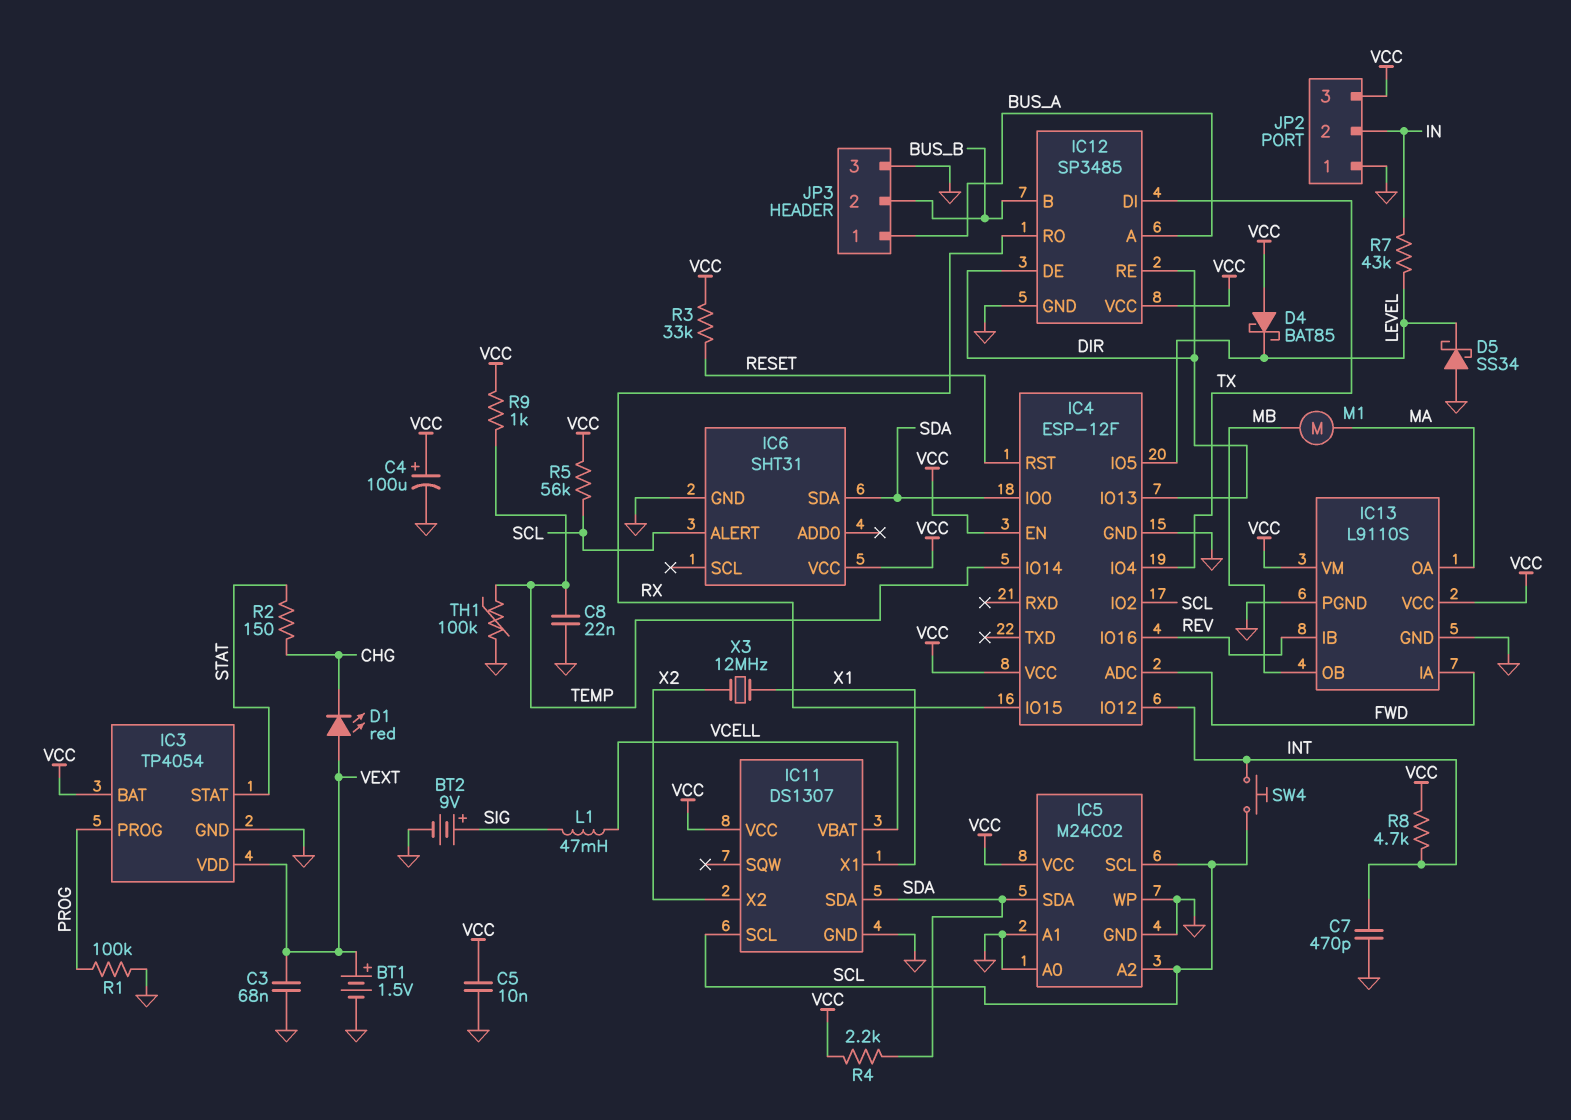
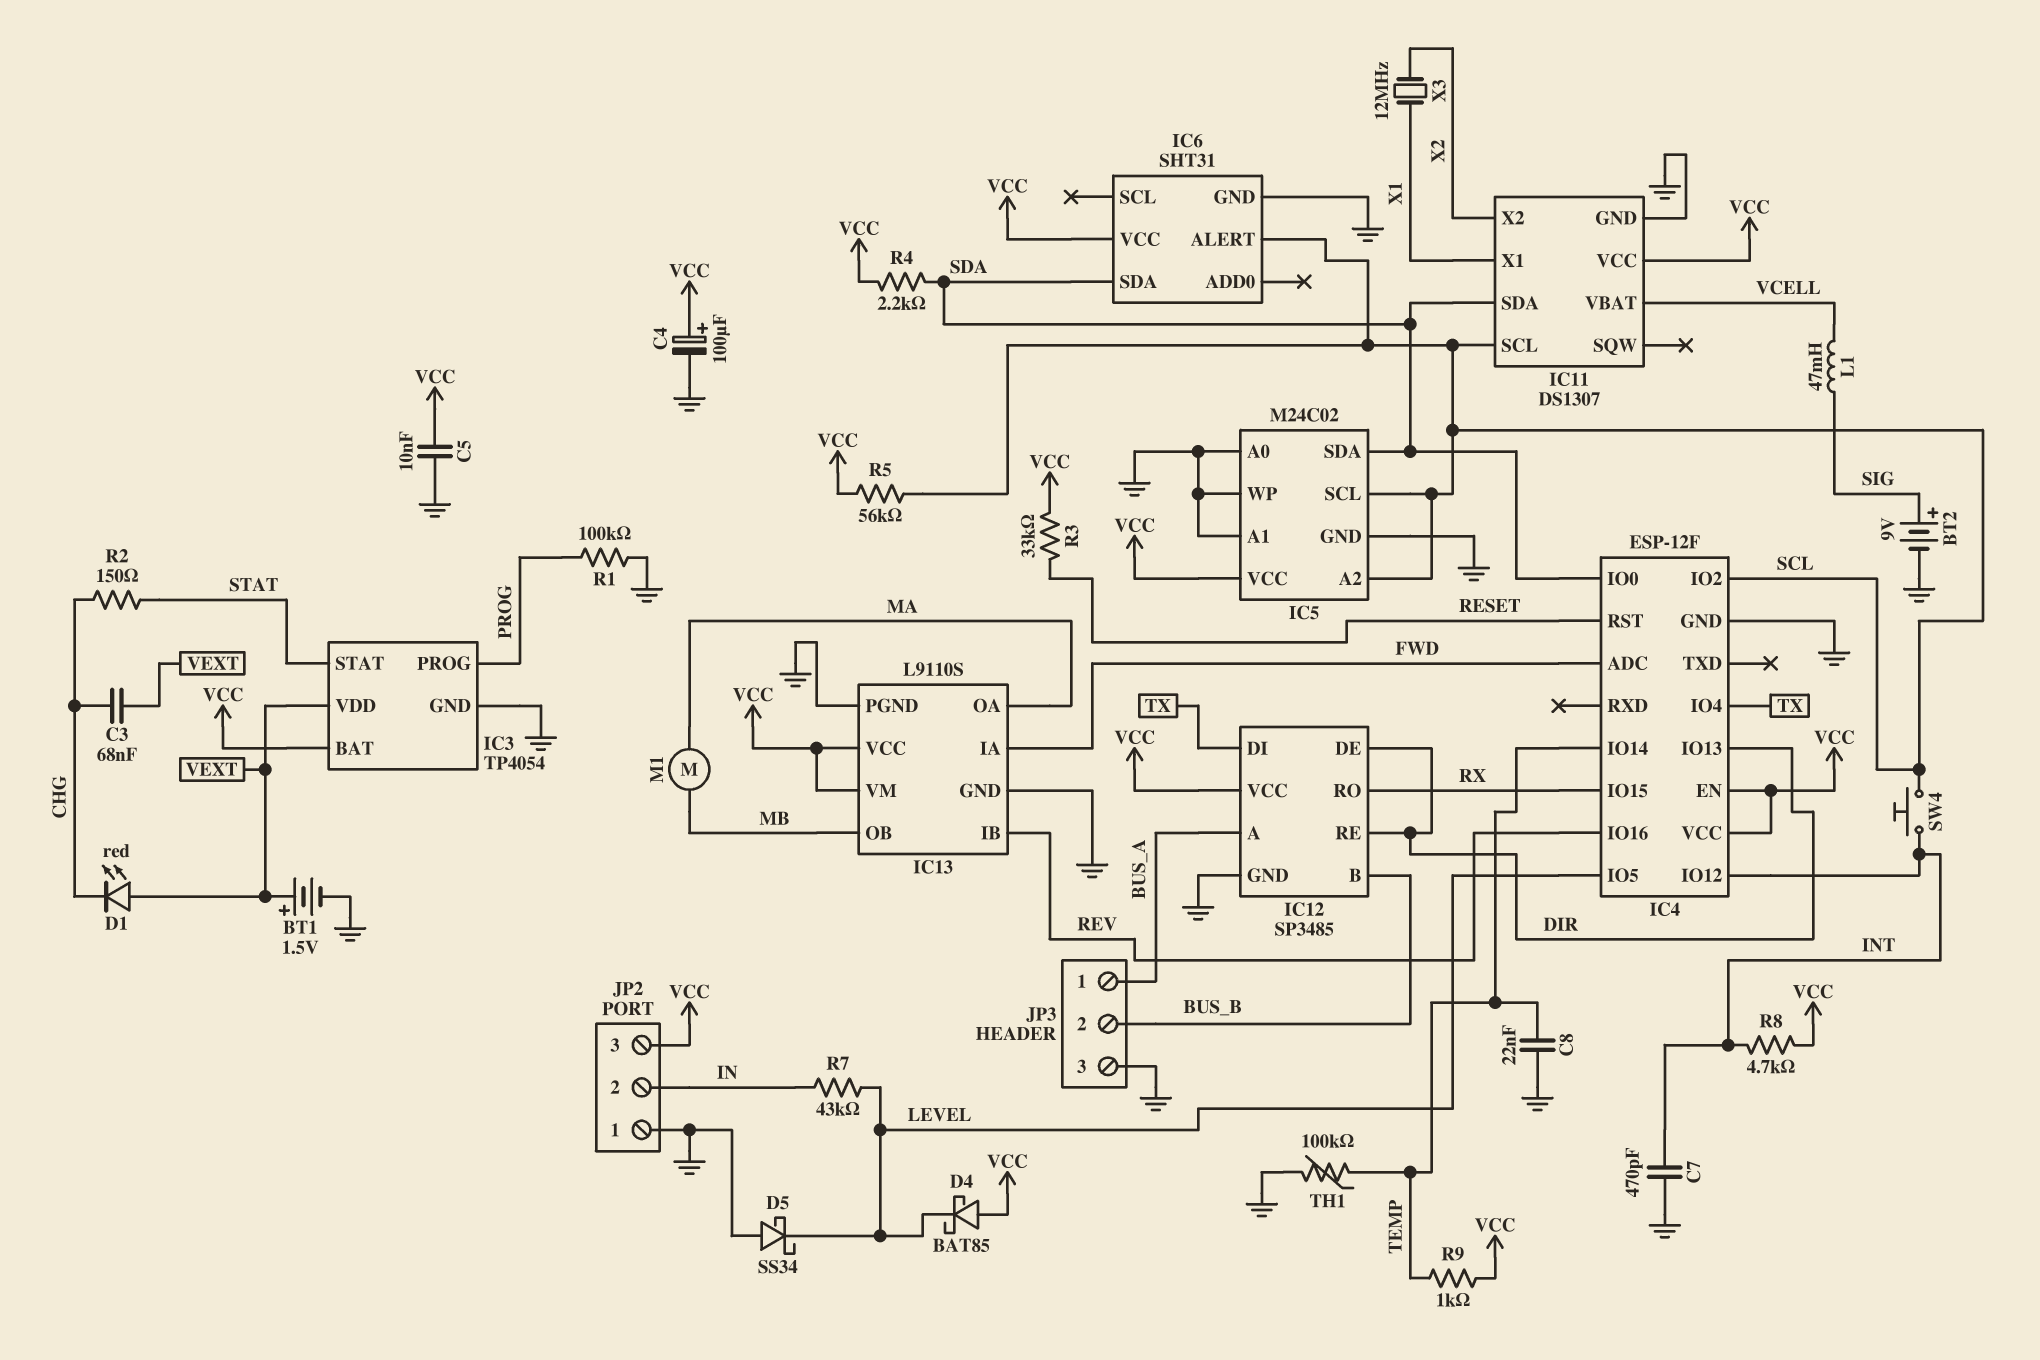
C3: 68nF (GND, VEXT) -> 68nF (CHG, VEXT)

